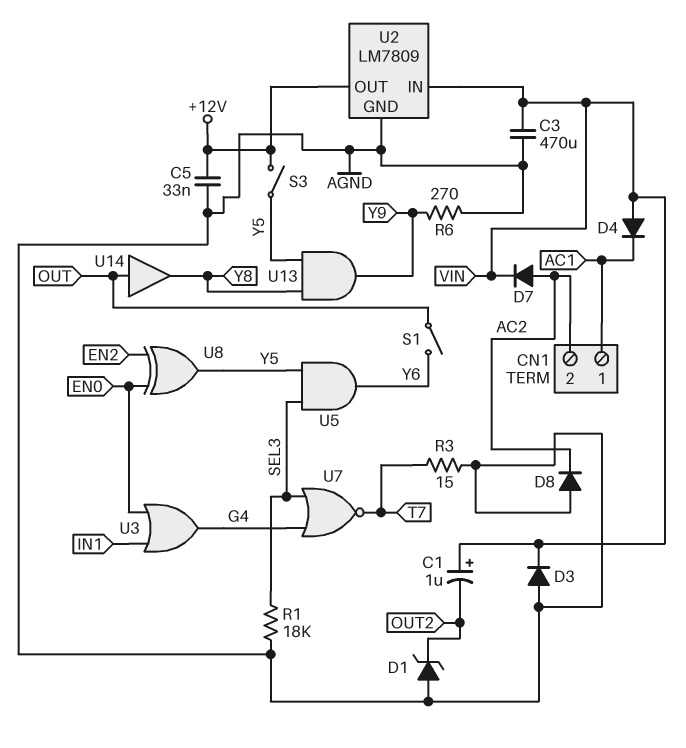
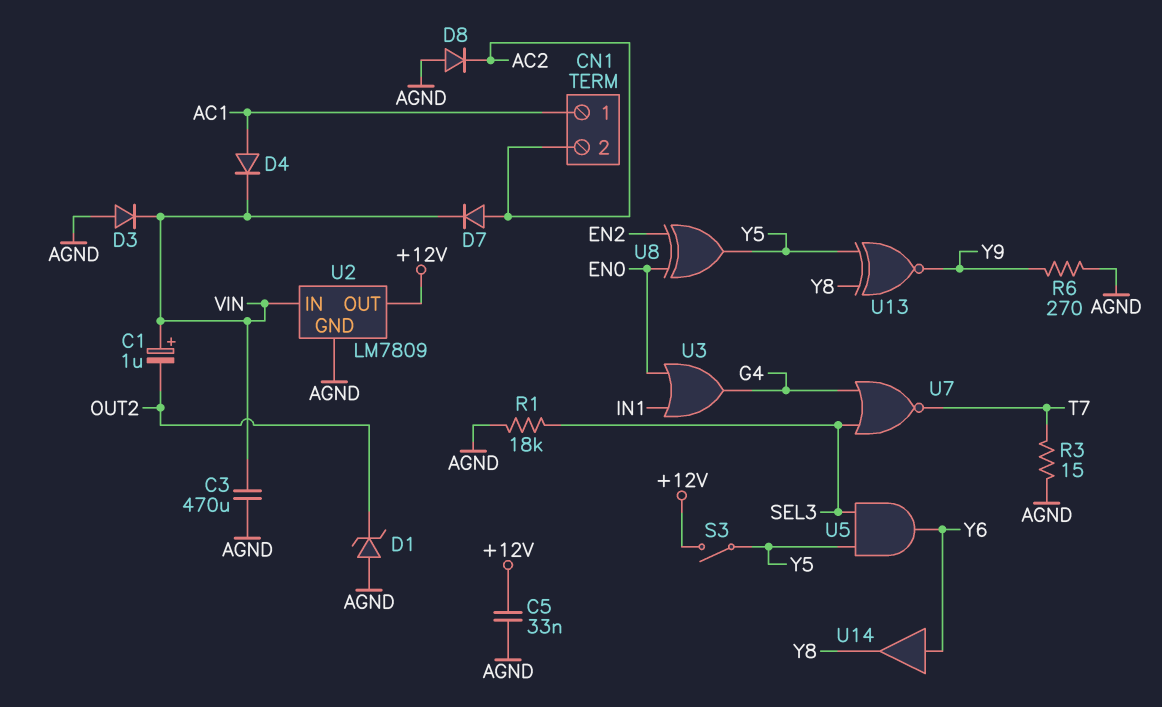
D4: diode (A VIN, K AC1) -> diode (A AC1, K VIN)
S1: switch (OUT, Y6) -> none
U13: AND (in Y5, in Y8, out Y9) -> XNOR (in Y5, in Y8, out Y9)
U14: buffer (in OUT, out Y8) -> buffer (in Y6, out Y8)

